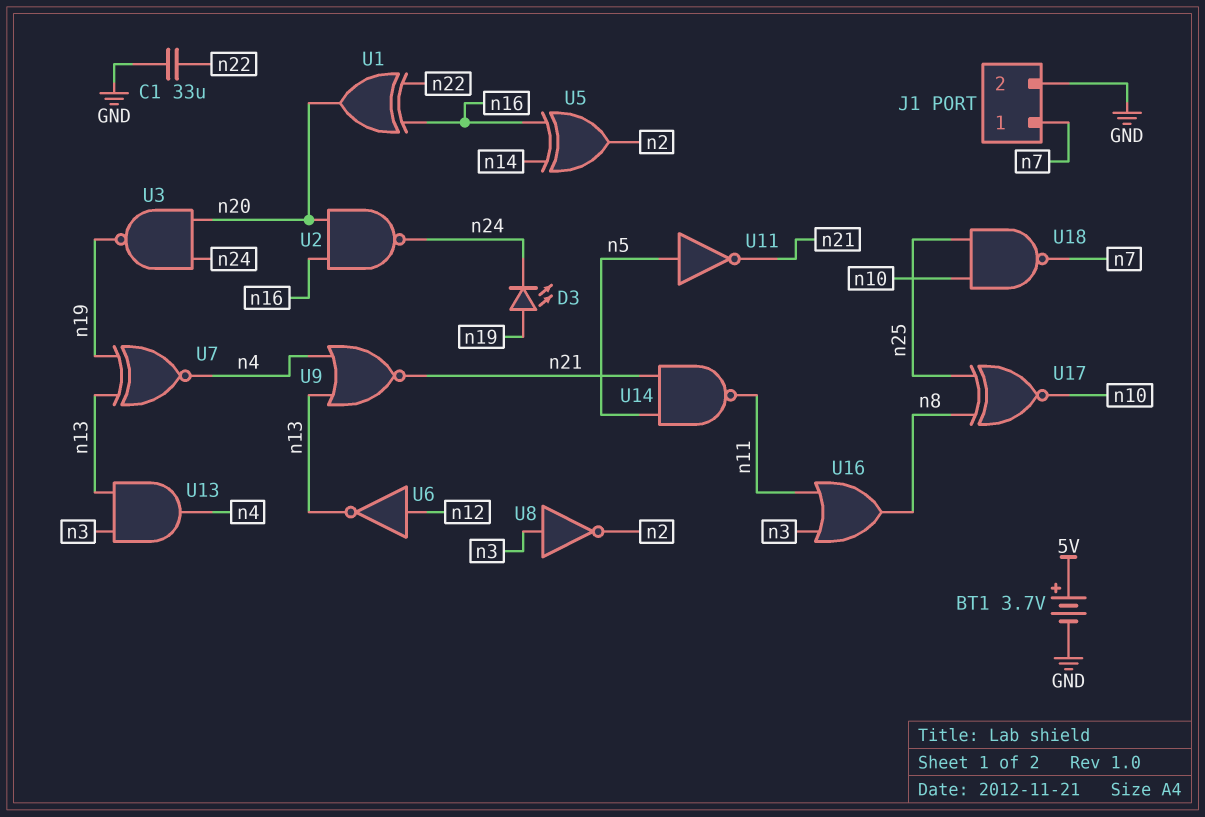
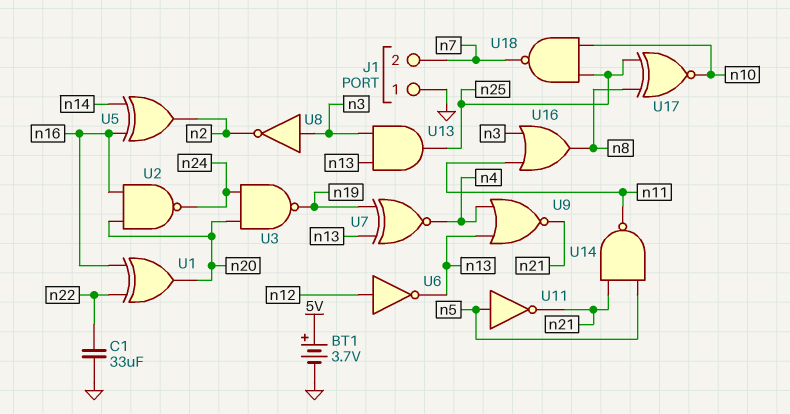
D3: LED (A n19, K n24) -> none
J1 pin 1: n7 -> GND
J1 pin 2: GND -> n7
U13: AND (in n3, in n13, out n4) -> AND (in n3, in n13, out n25)

